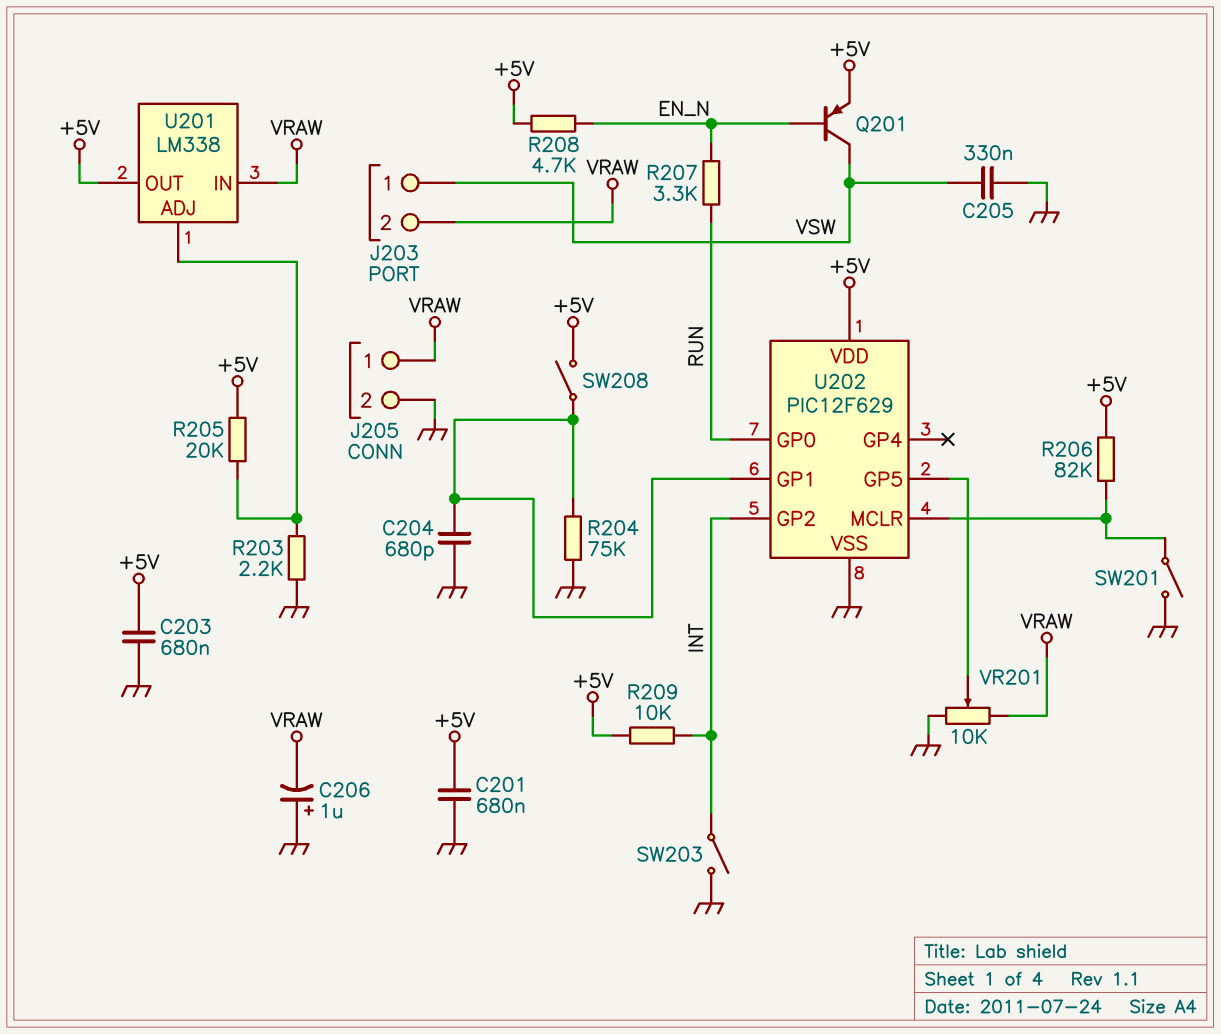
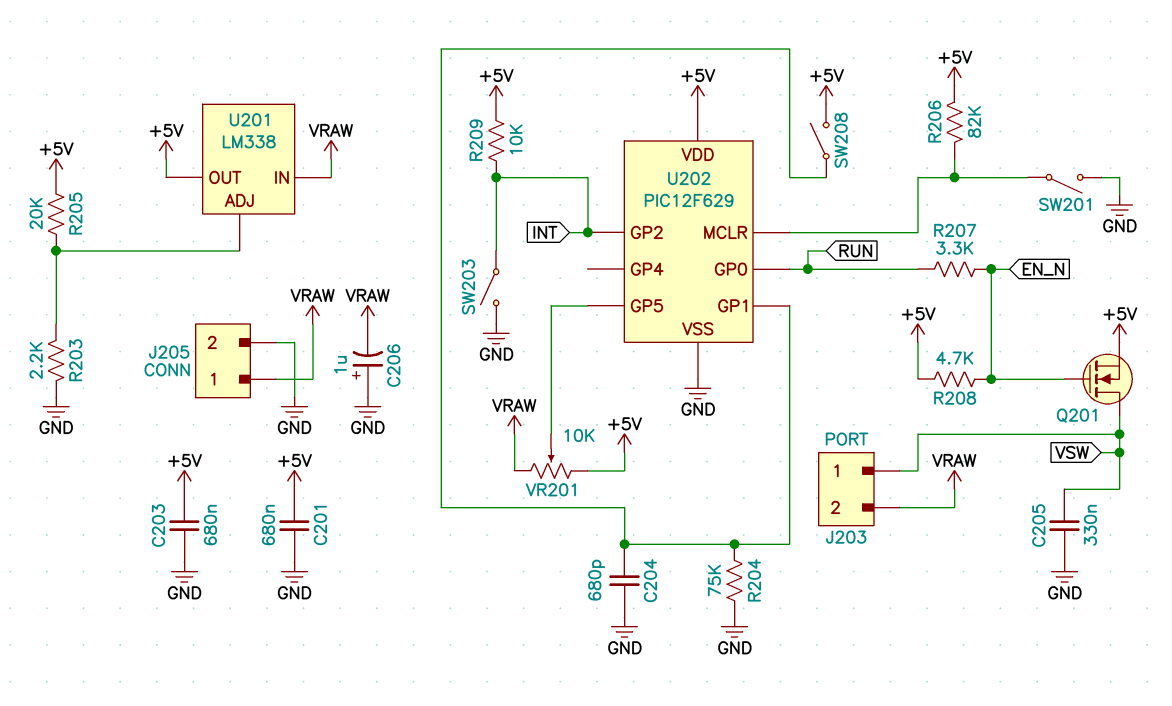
Q201: PNP (B EN_N, C VSW, E +5V) -> NMOS (G EN_N, D VSW, S +5V)
VR201: 10k (GND, VRAW, wiper U202/GP5) -> 10k (+5V, VRAW, wiper U202/GP5)

